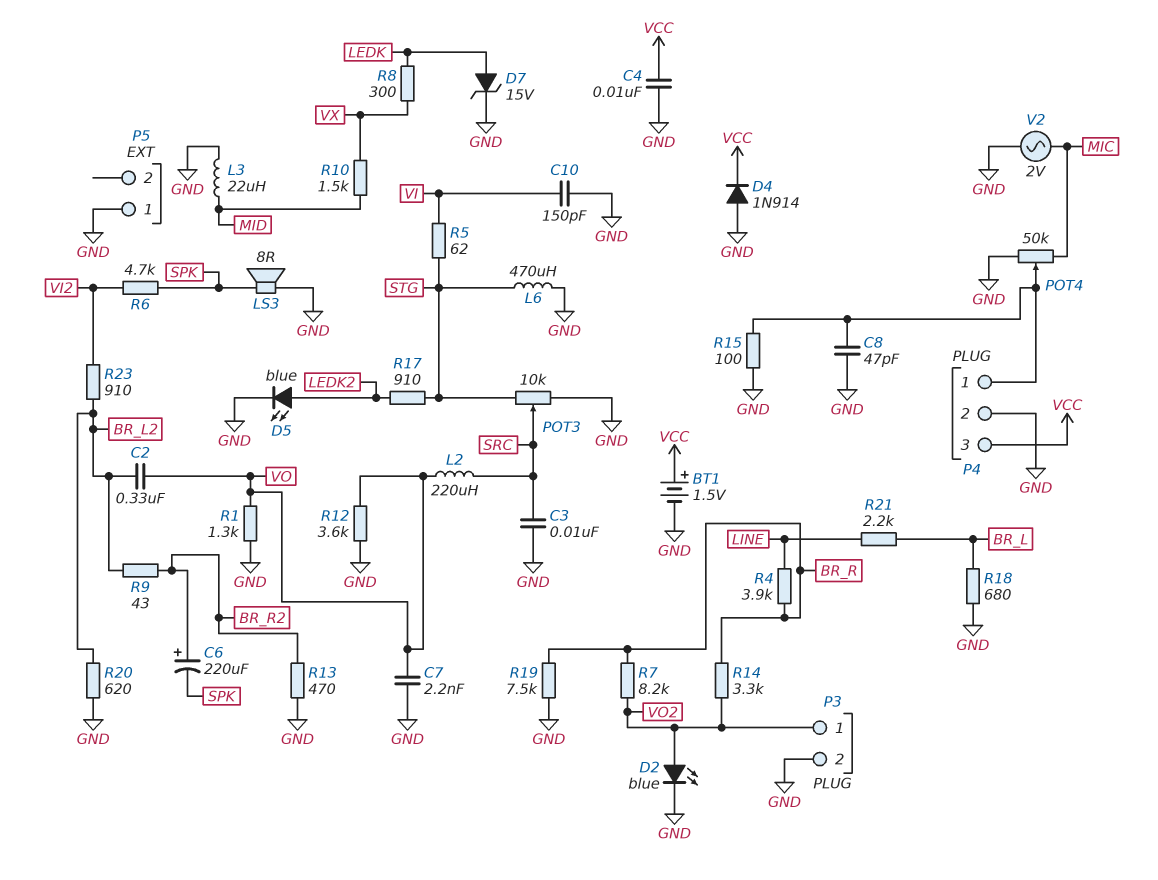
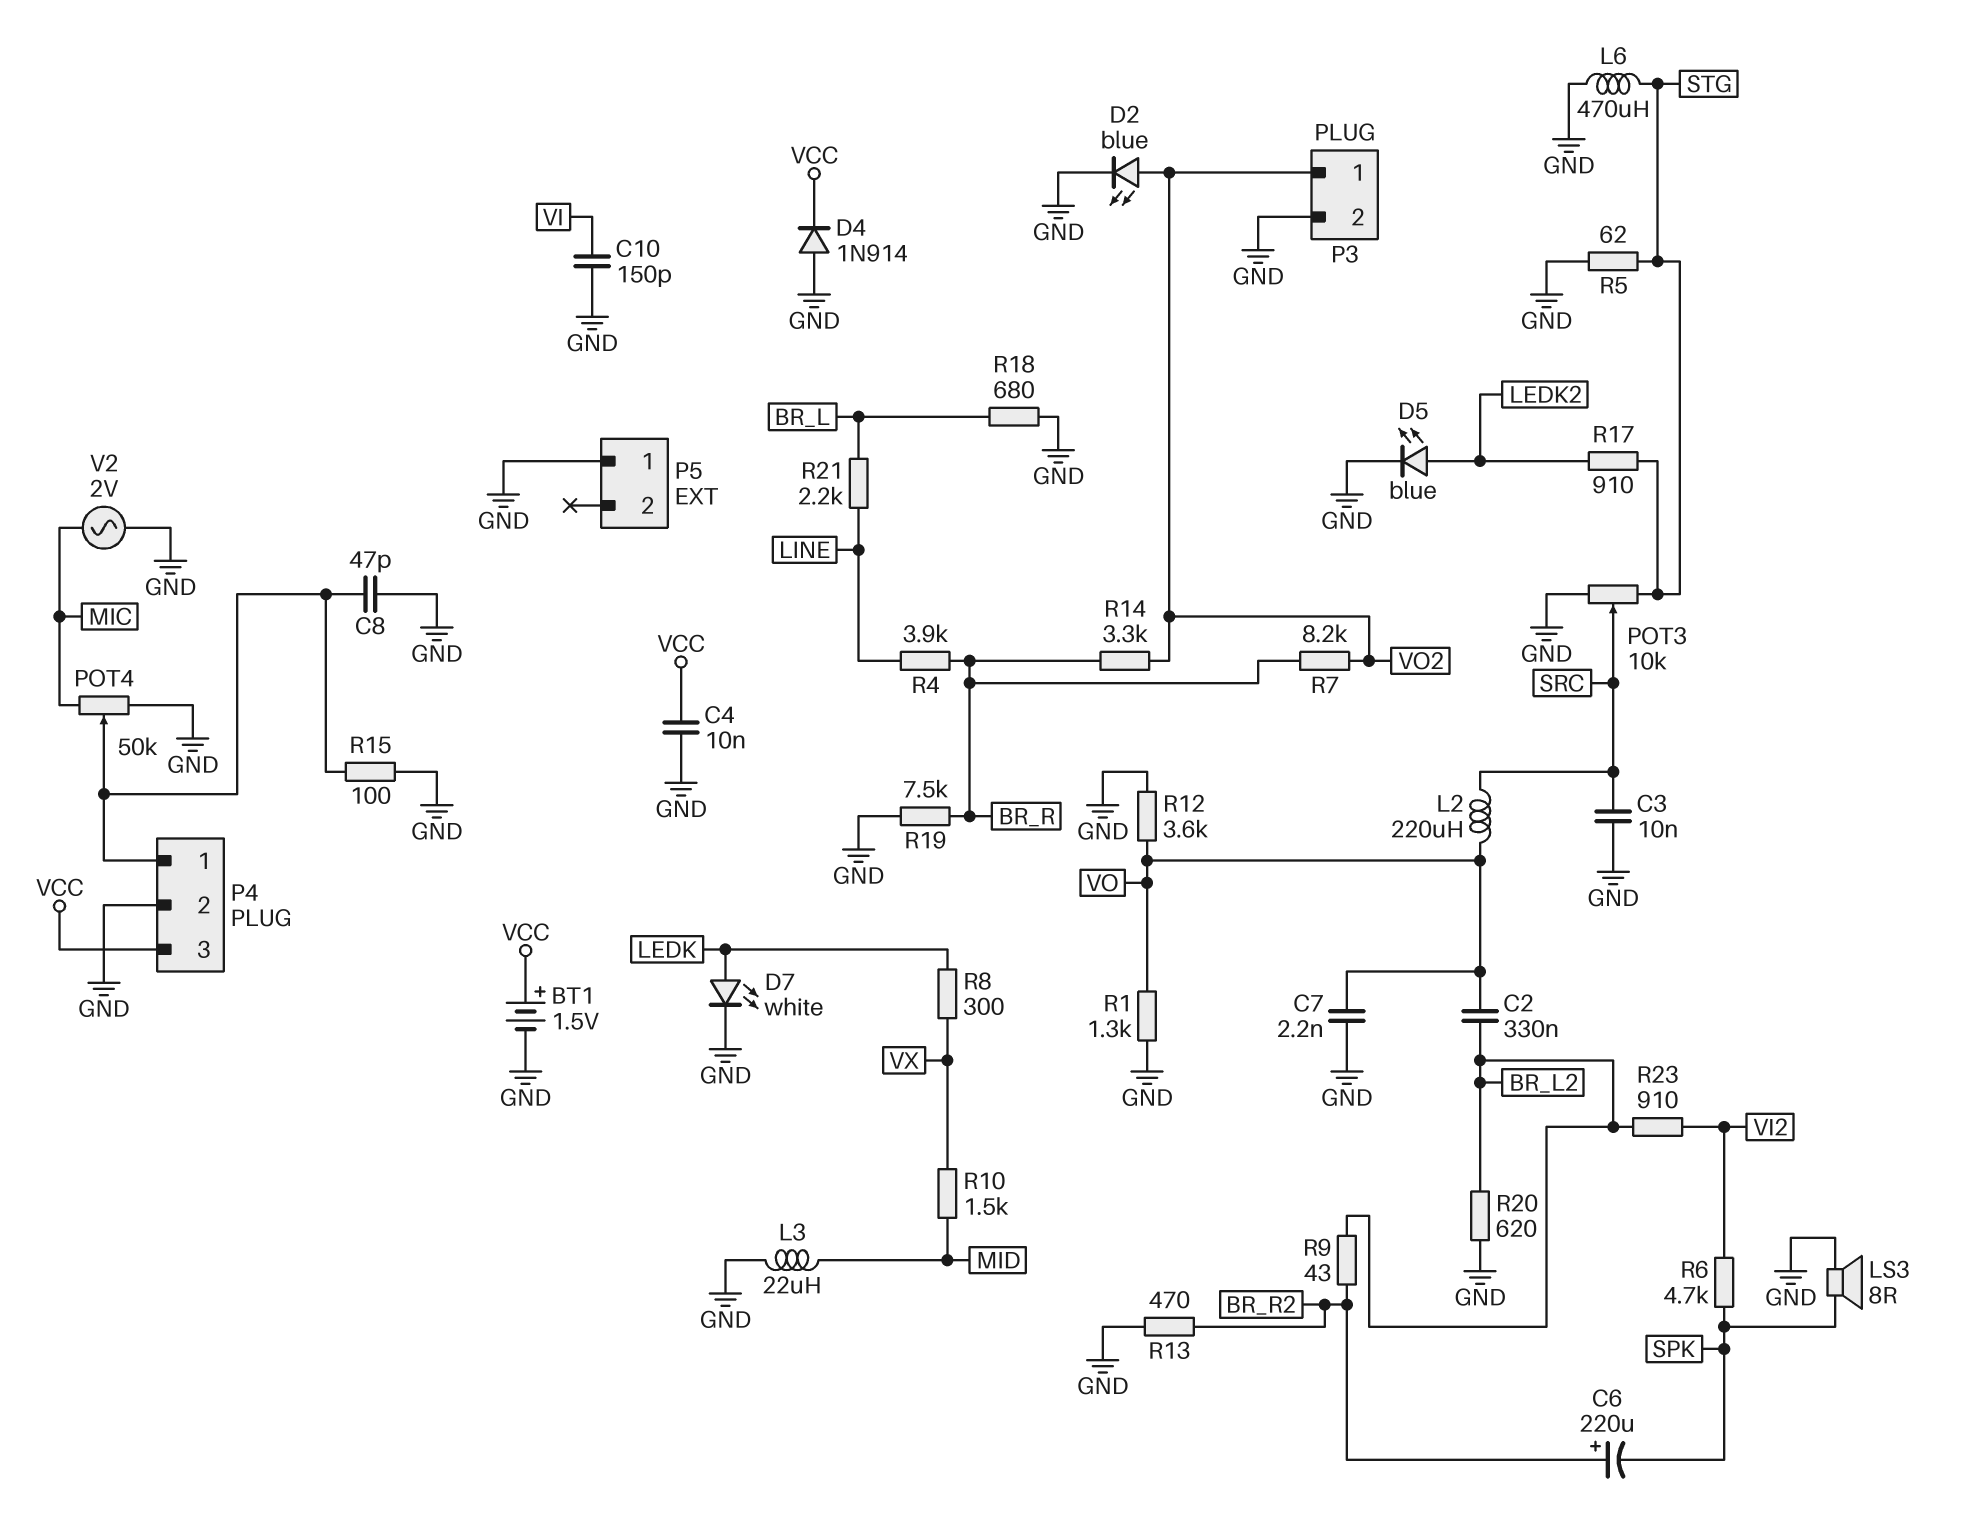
D7: zener 15V (A LEDK, K GND) -> LED white (A LEDK, K GND)
R5: 62 (STG, VI) -> 62 (GND, STG)

